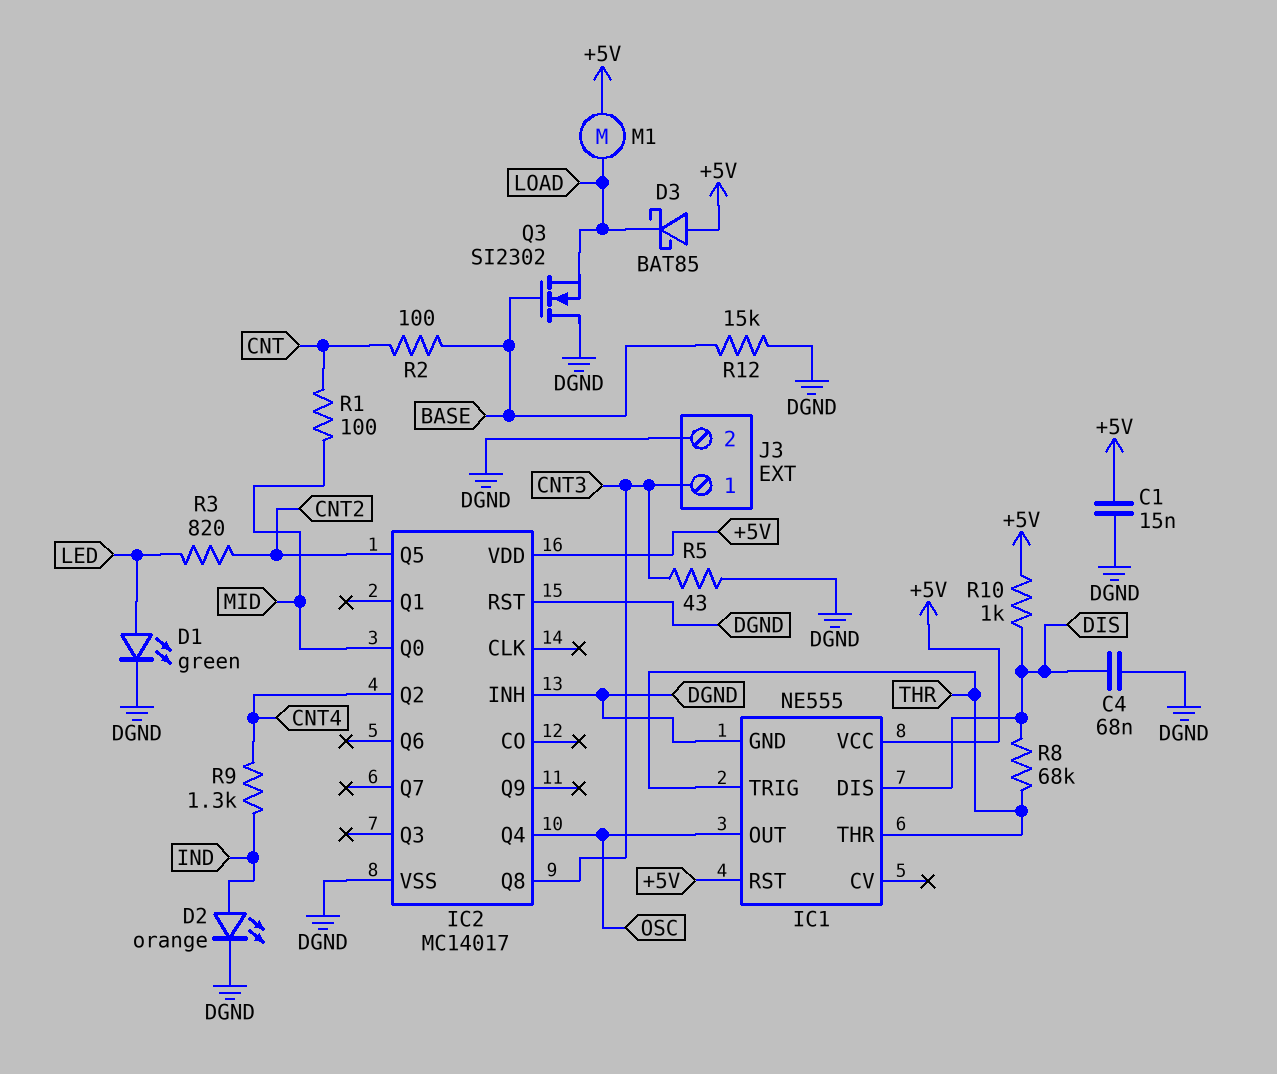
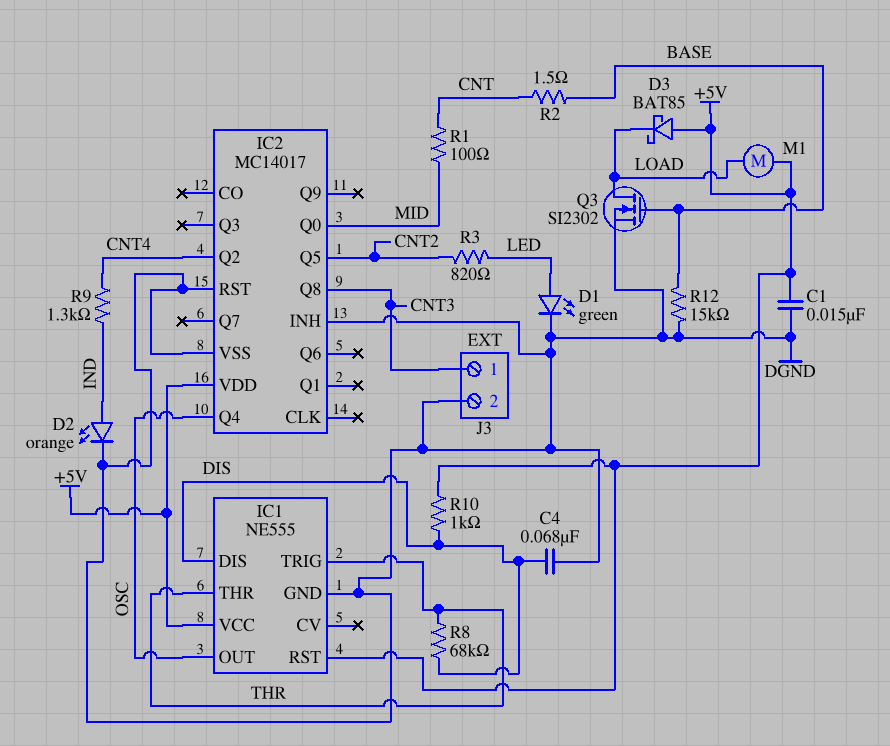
Q3: NMOS SI2302 (G BASE, D DGND, S LOAD) -> NMOS SI2302 (G BASE, D LOAD, S DGND)
R2: 100 (BASE, CNT) -> 1.5 (BASE, CNT)
R5: 43 (CNT3, DGND) -> none

